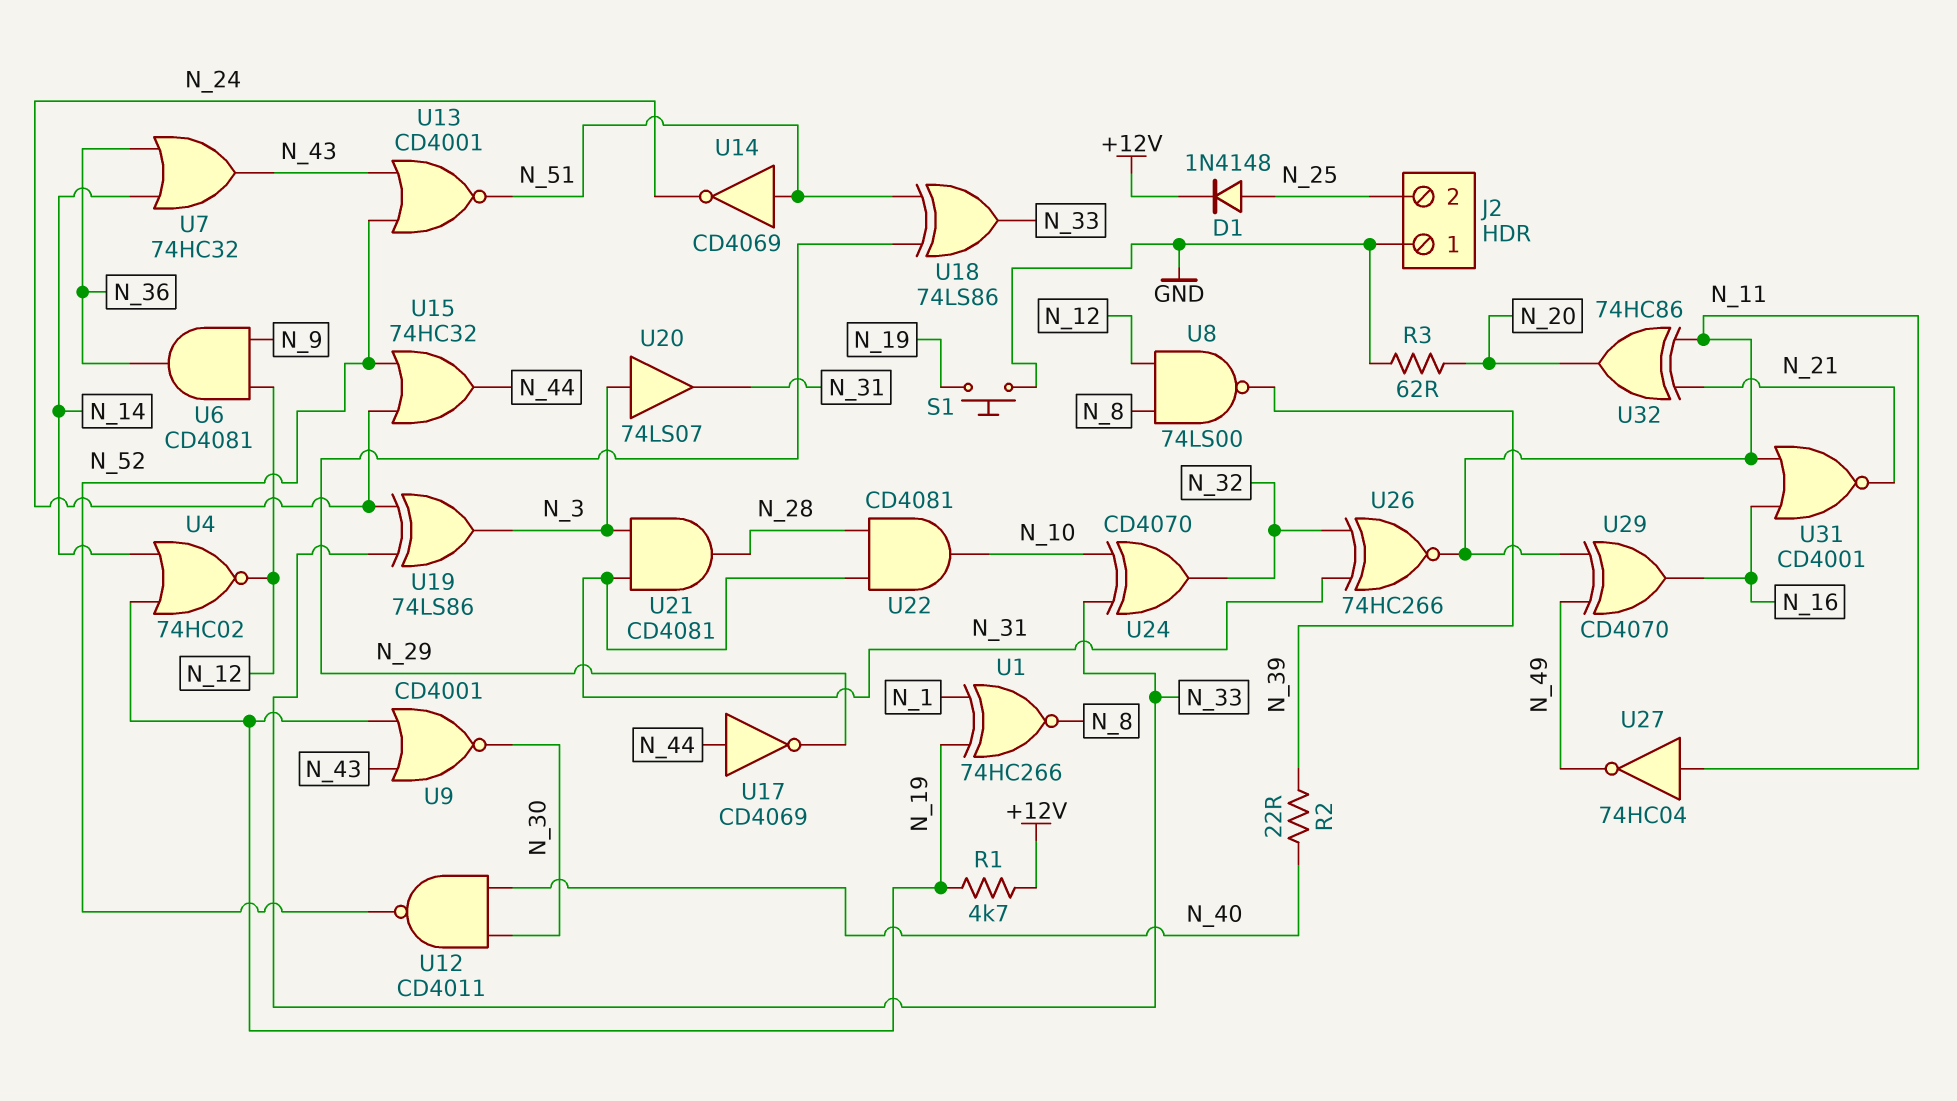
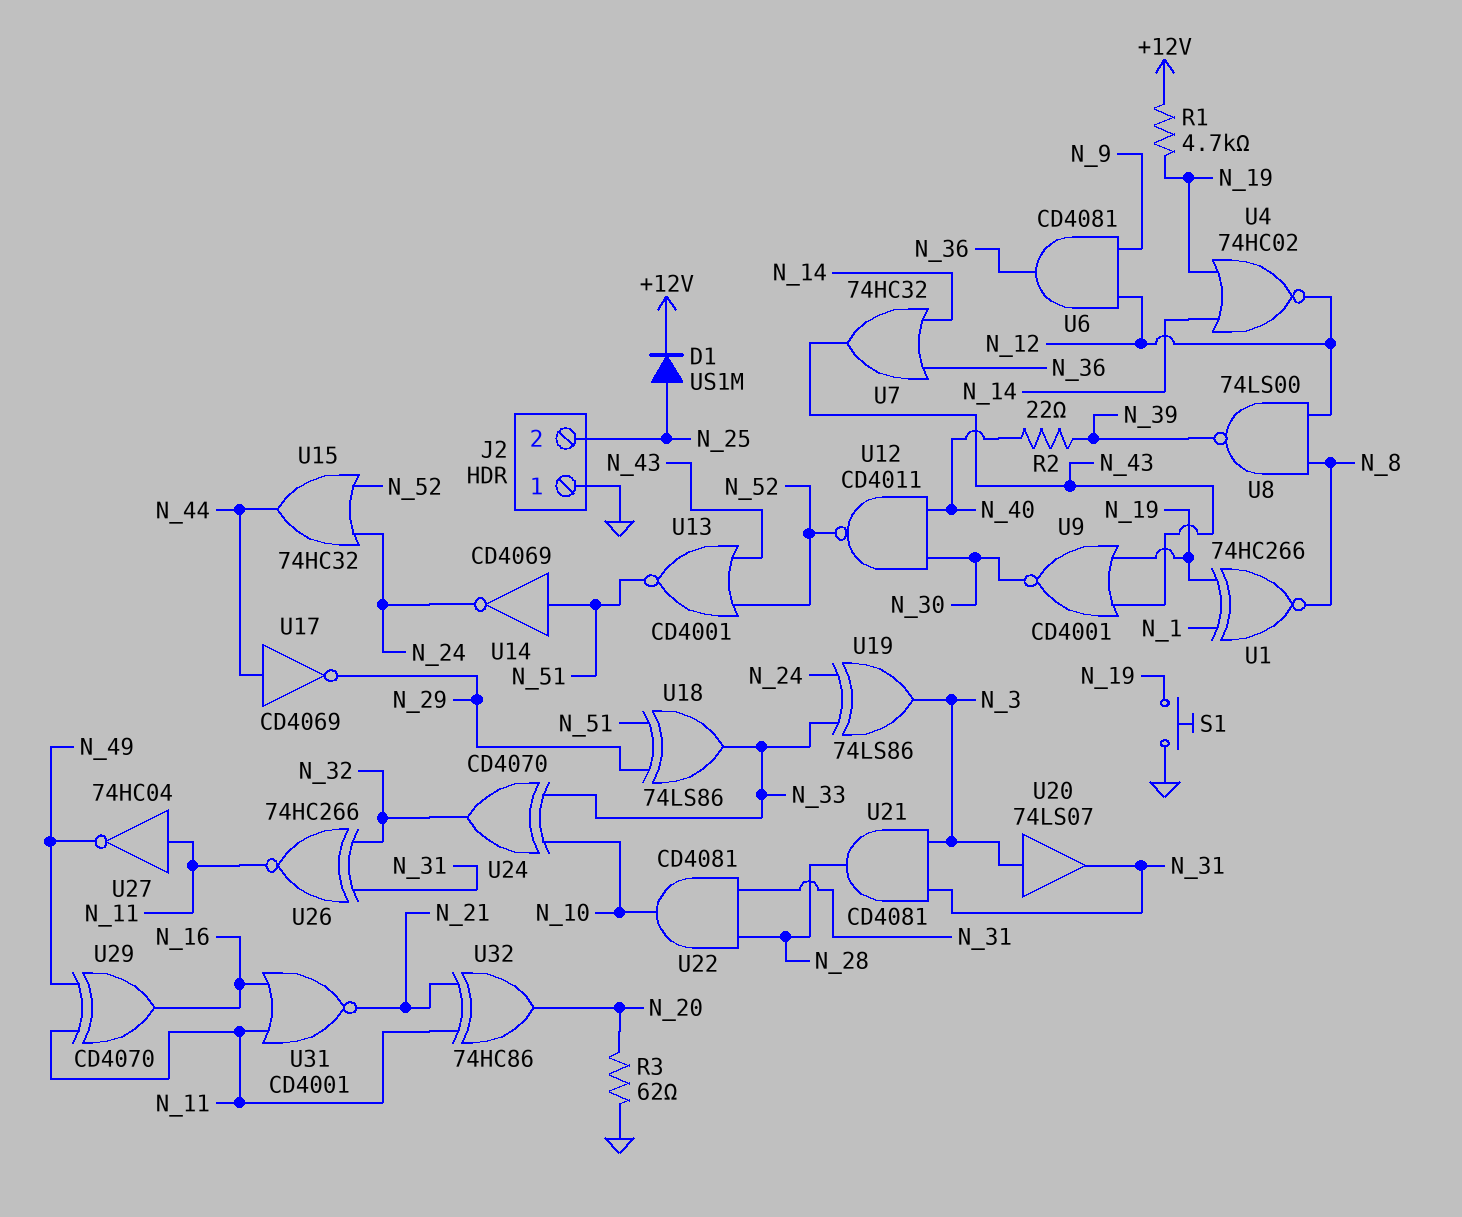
D1: diode 1N4148 (A N_25, K +12V) -> diode US1M (A N_25, K +12V)

